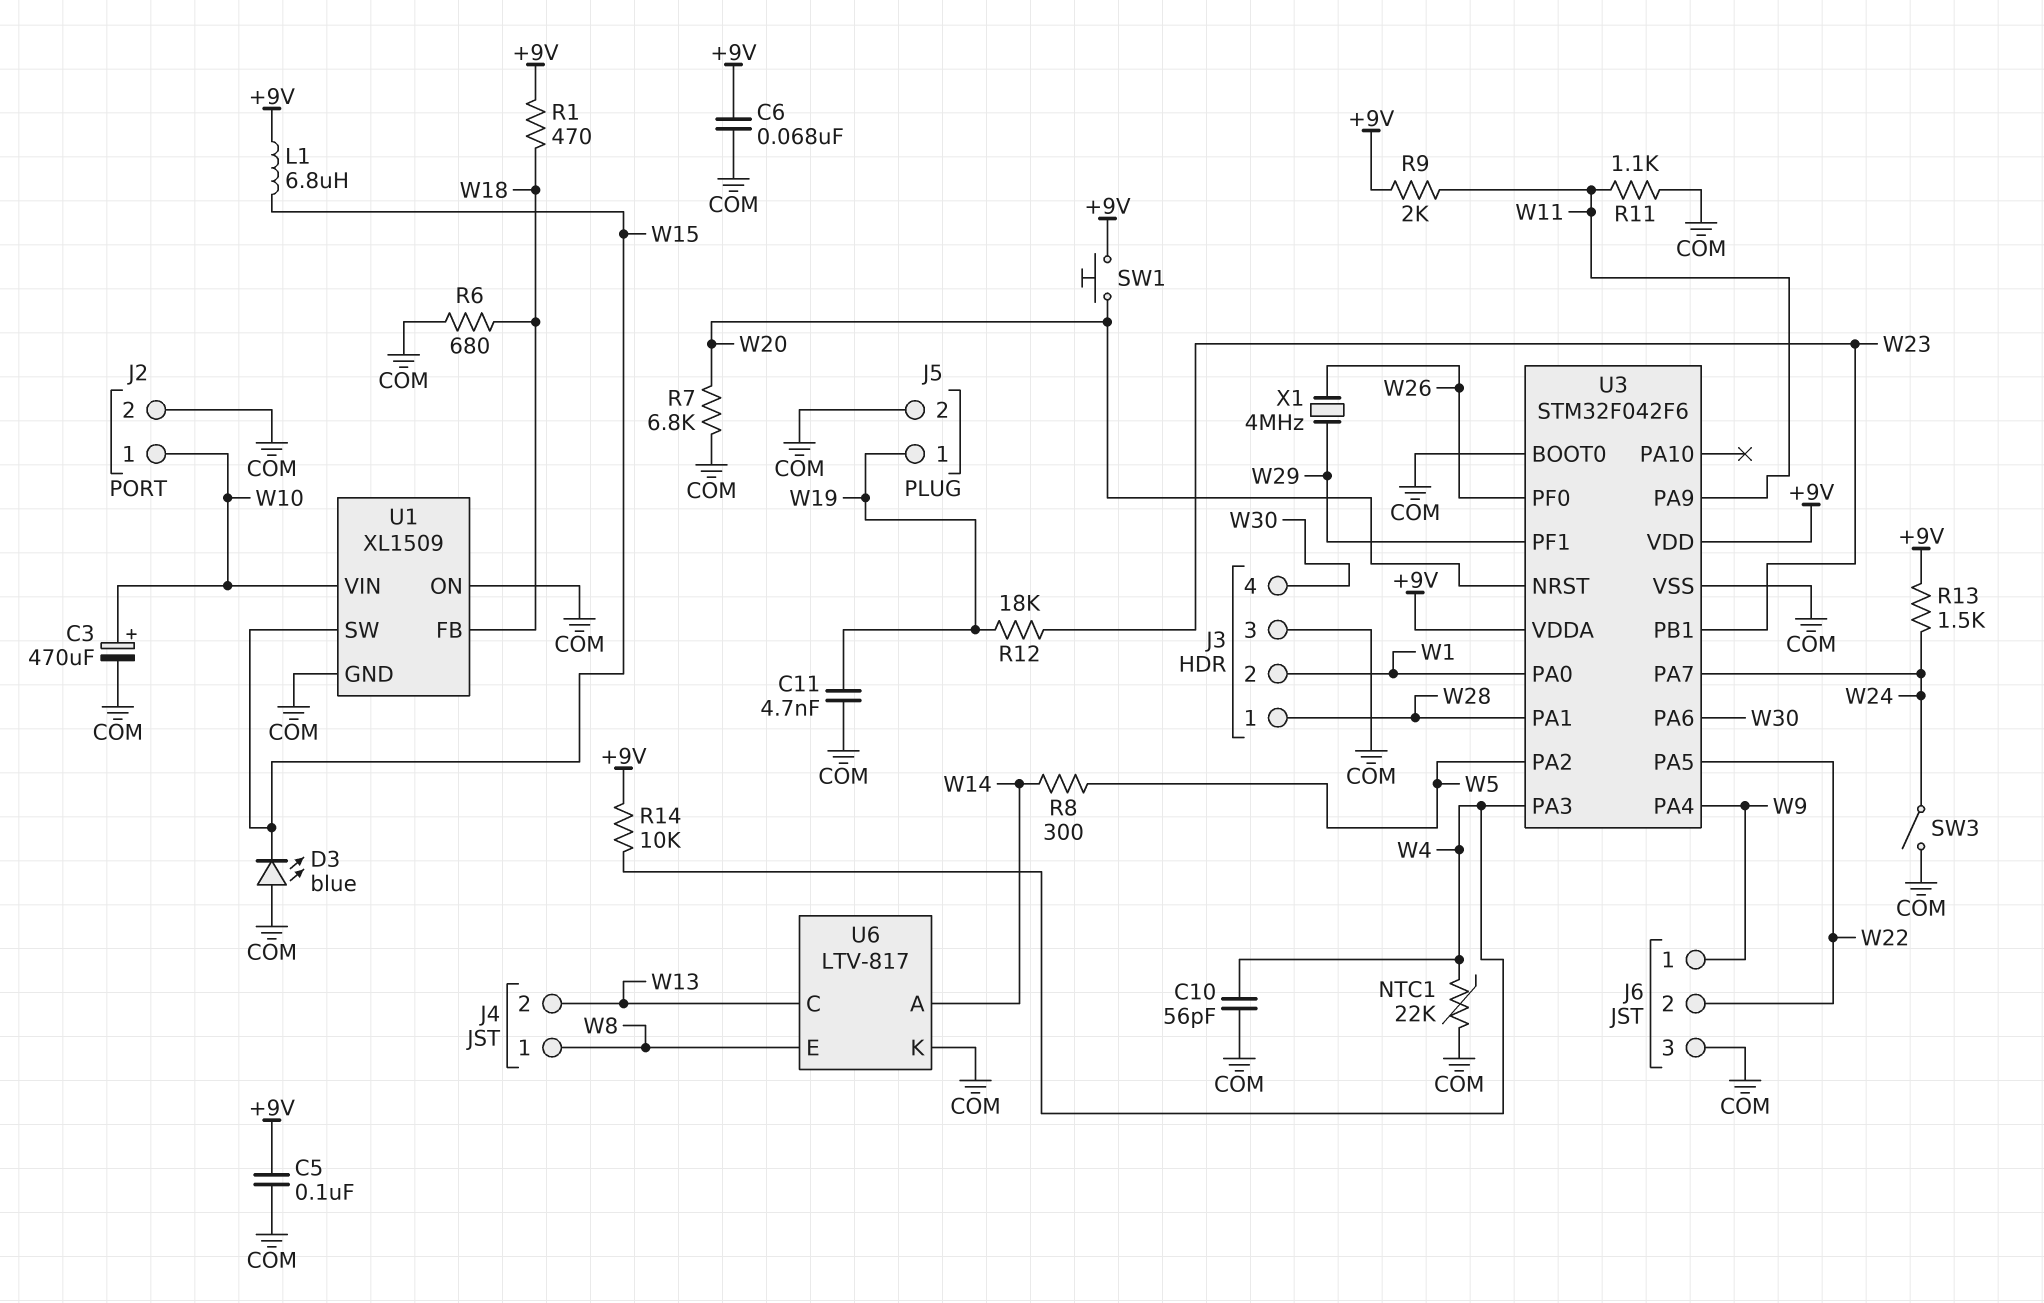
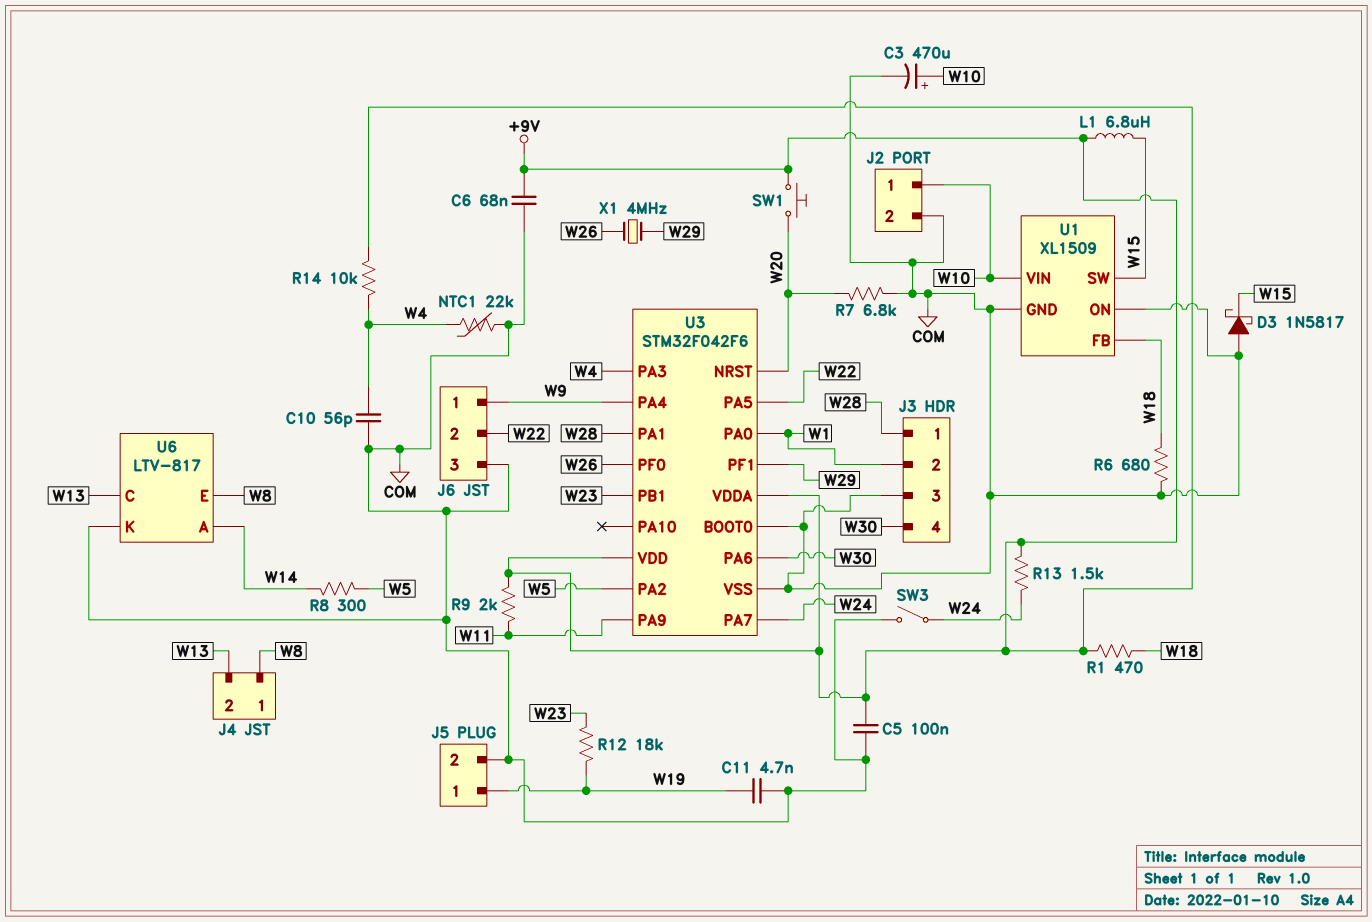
D3: LED blue (A COM, K W15) -> schottky 1N5817 (A COM, K W15)
R11: 1.1k (COM, W11) -> none

